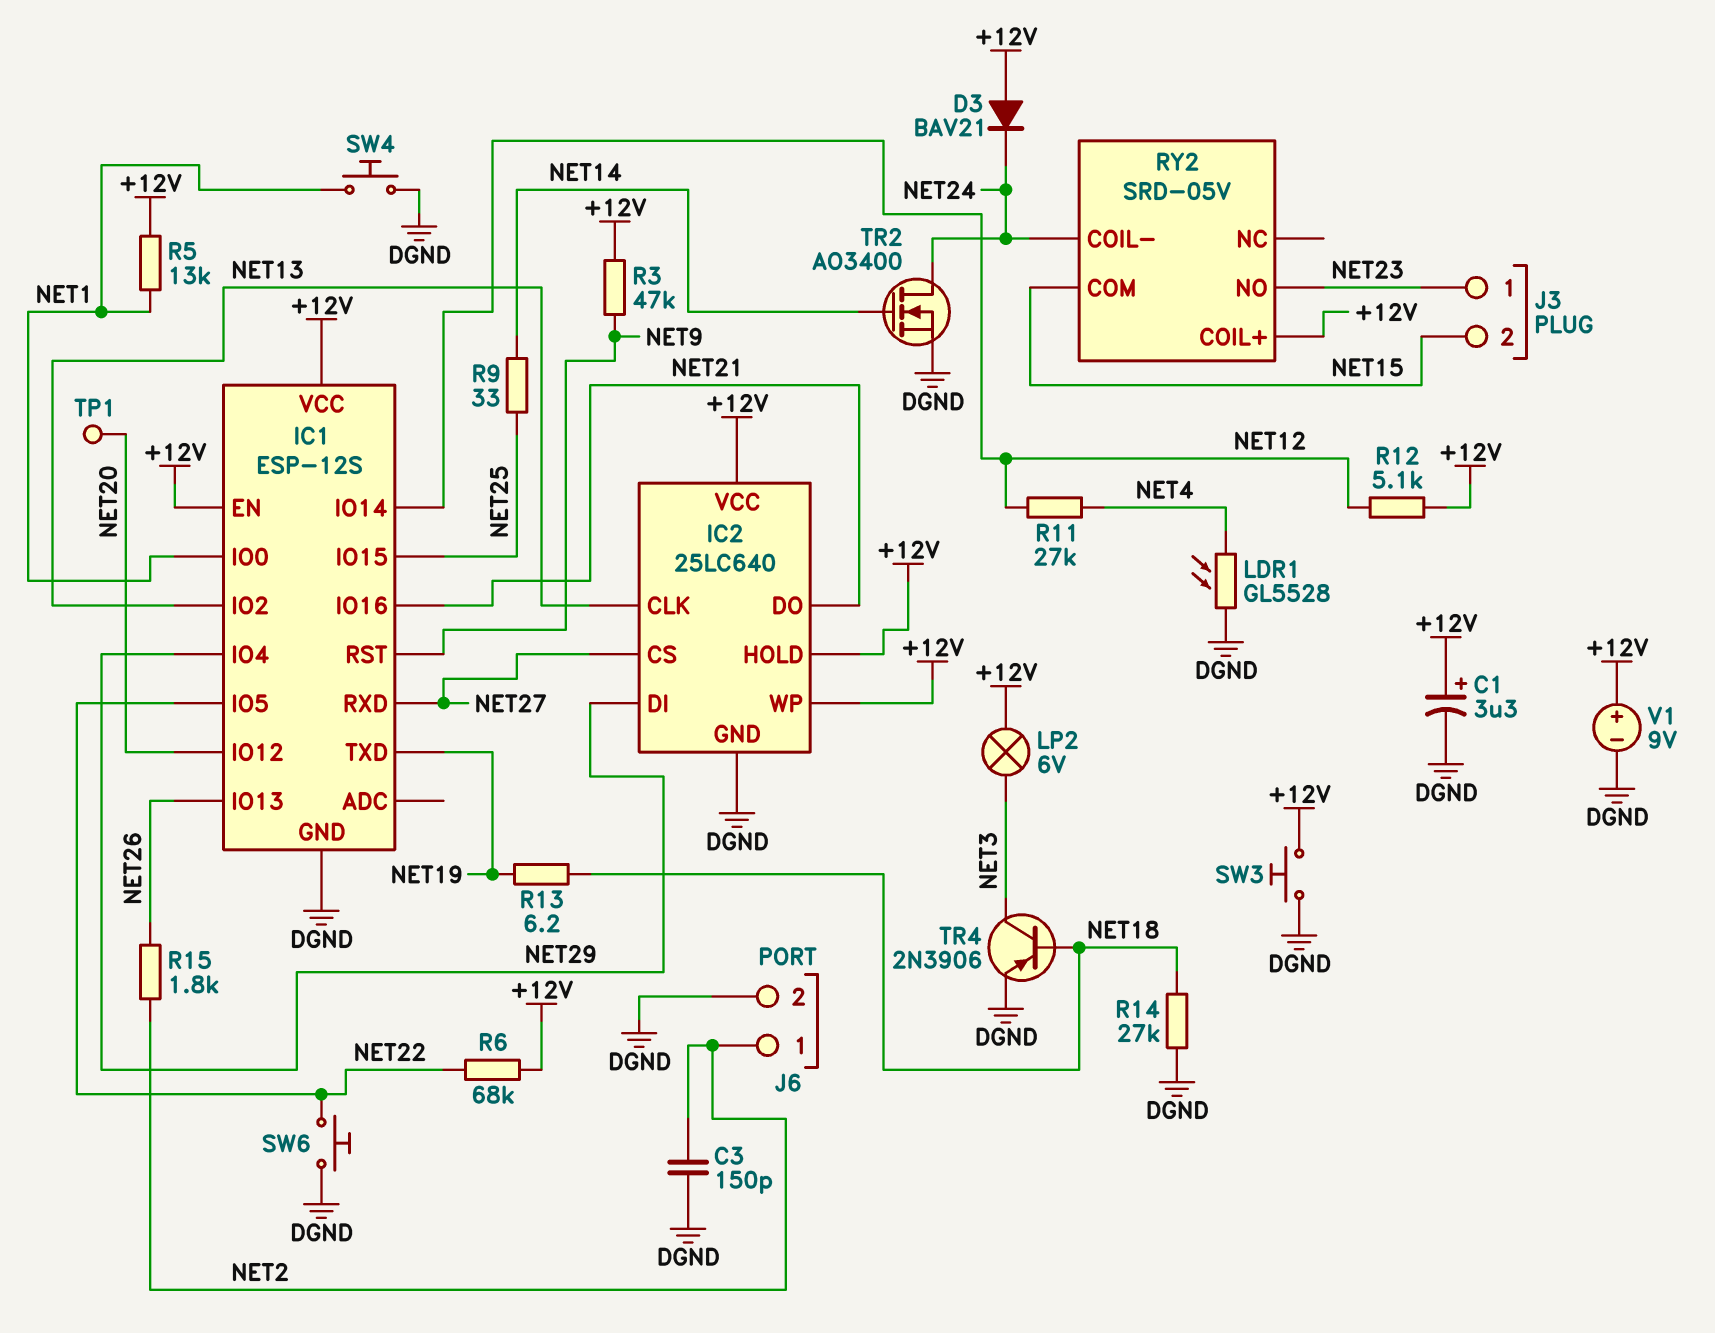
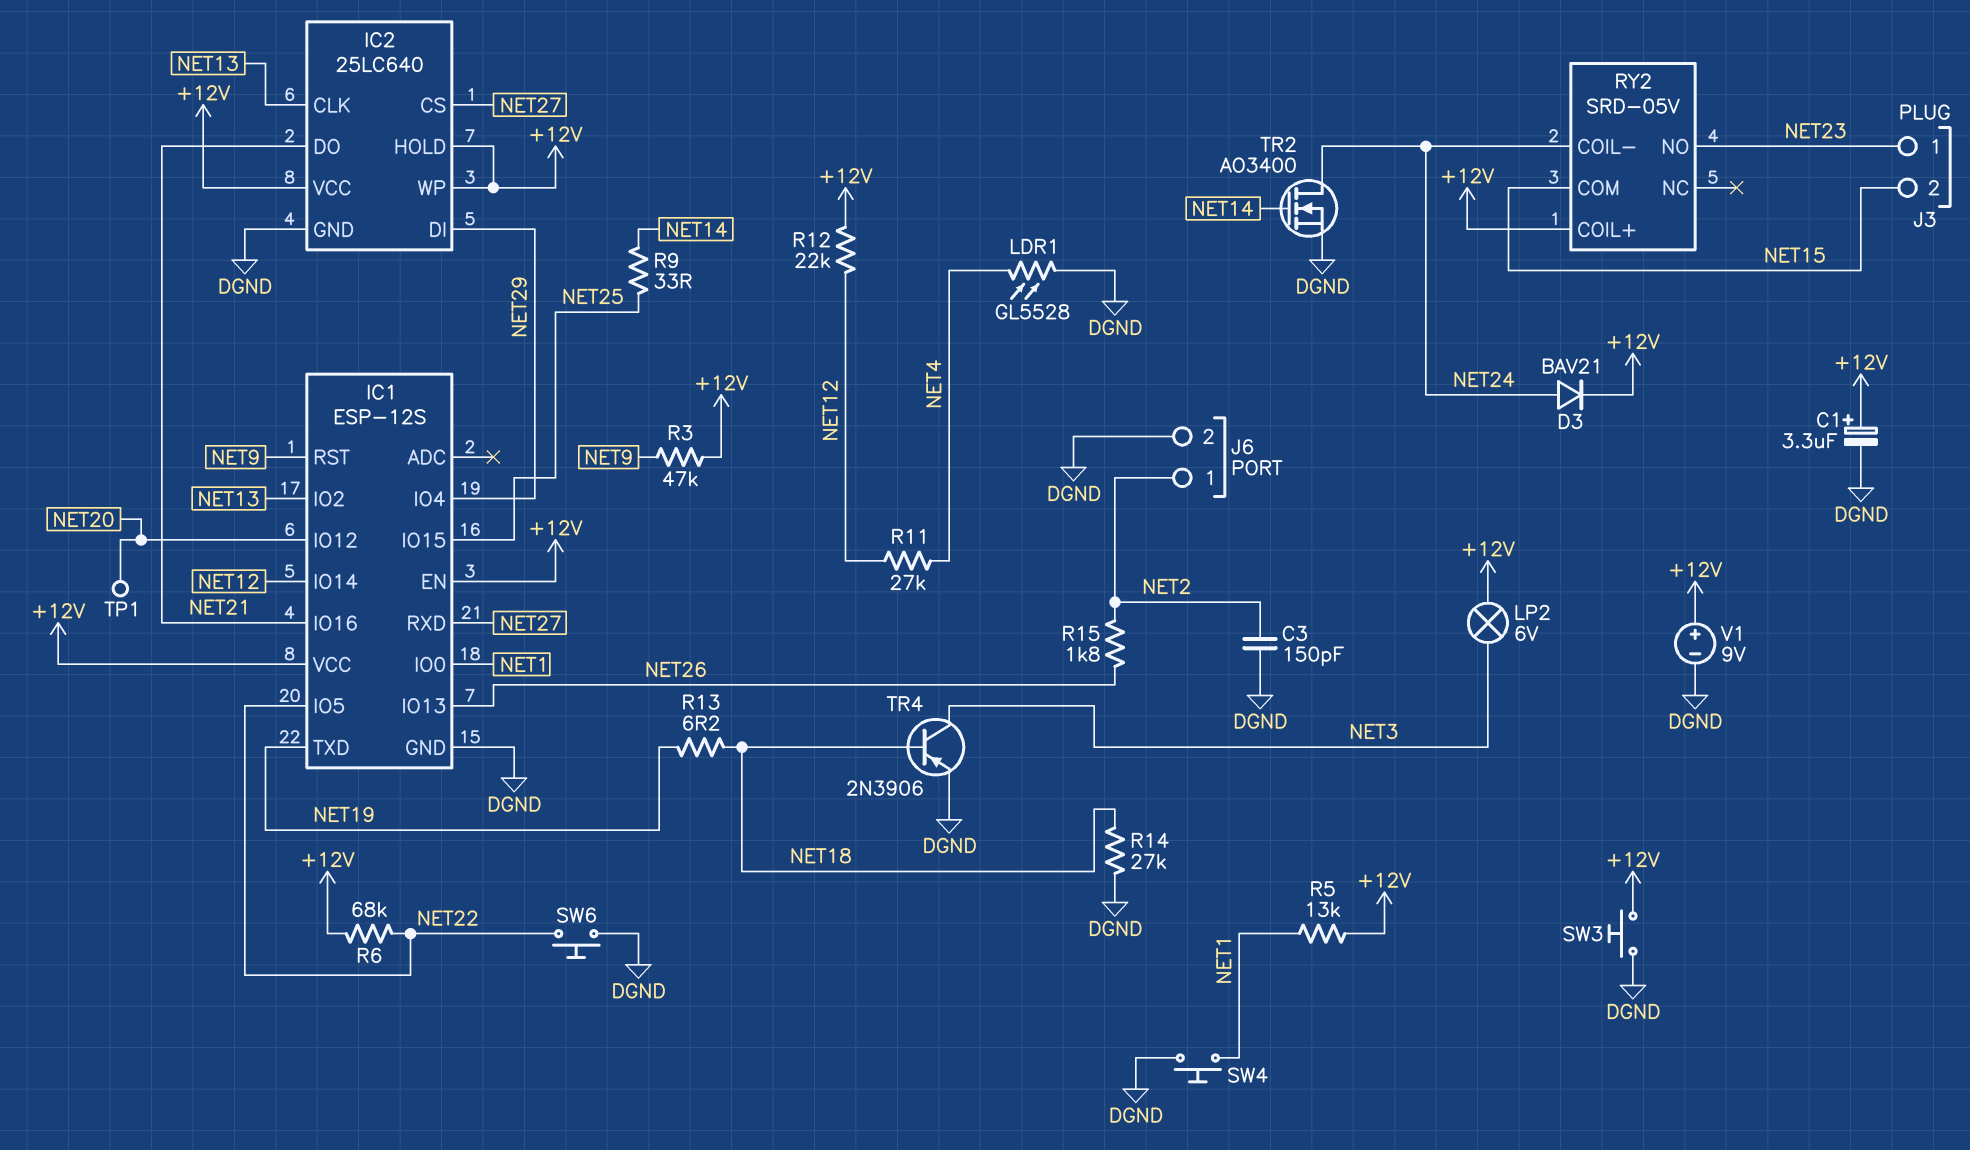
D3: diode BAV21 (A +12V, K NET24) -> diode BAV21 (A NET24, K +12V)
R12: 5.1k (+12V, NET12) -> 22k (+12V, NET12)

